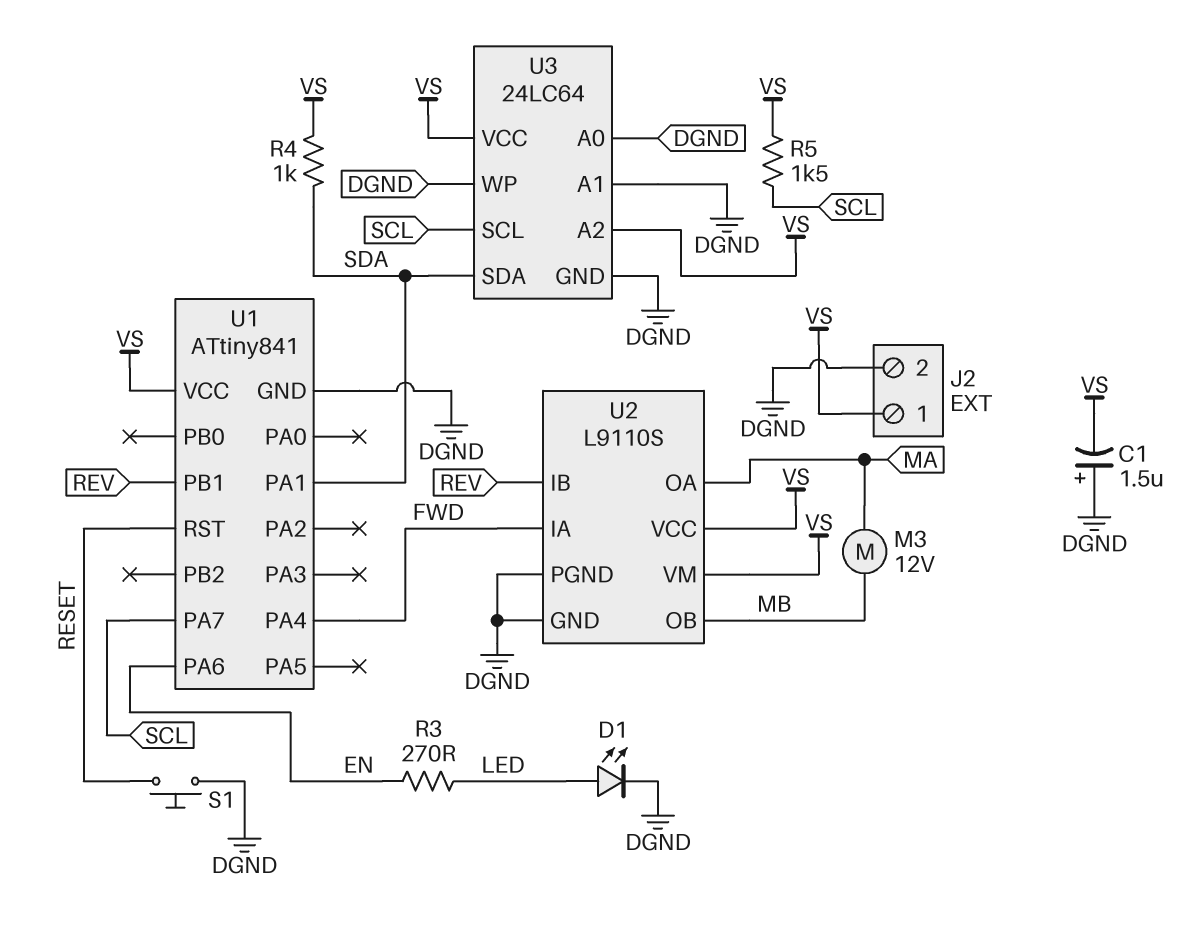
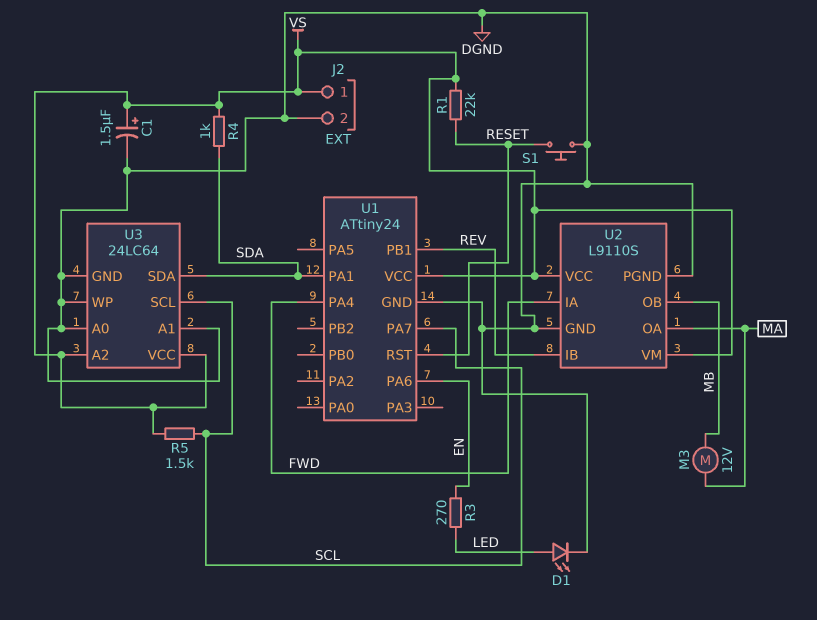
C1: 1.5uF (plus DGND, minus VS) -> 1.5uF (plus VS, minus DGND)
R1: none -> 22k (RESET, VS)
U1: ATtiny841 -> ATtiny24

